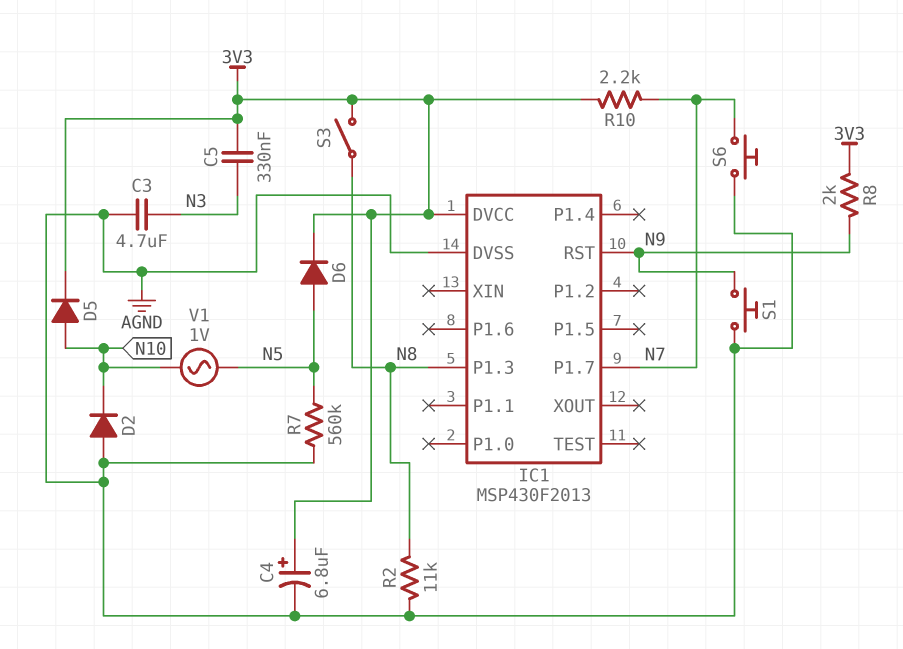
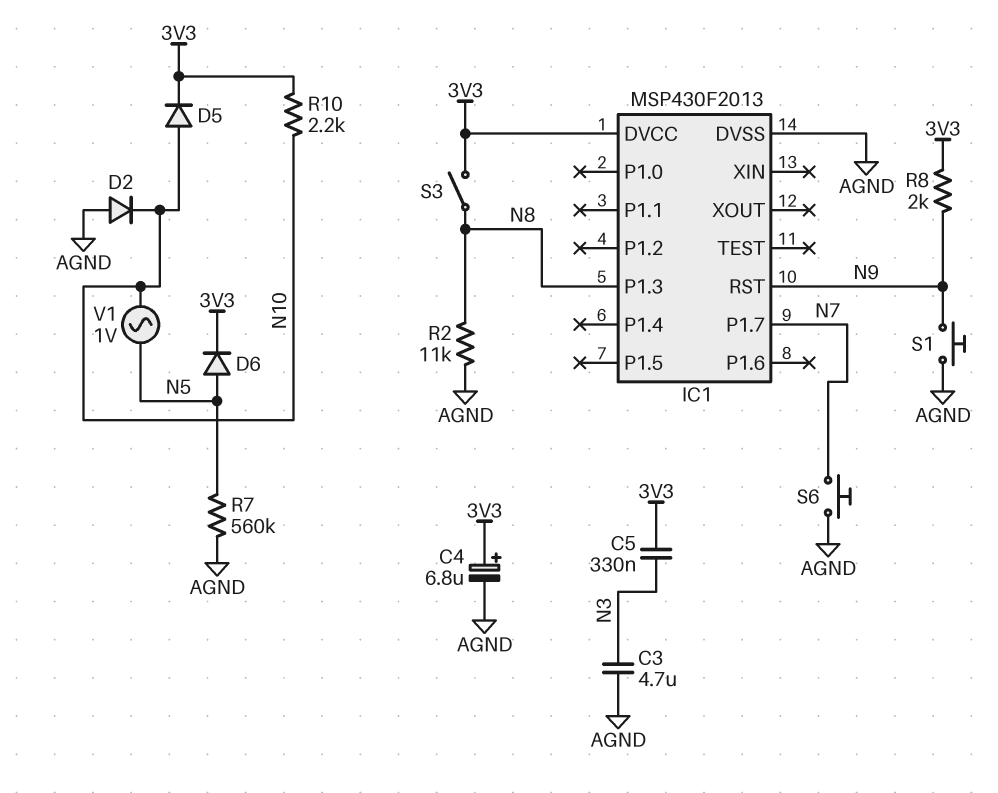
R10: 2.2k (3V3, N7) -> 2.2k (3V3, N10)

